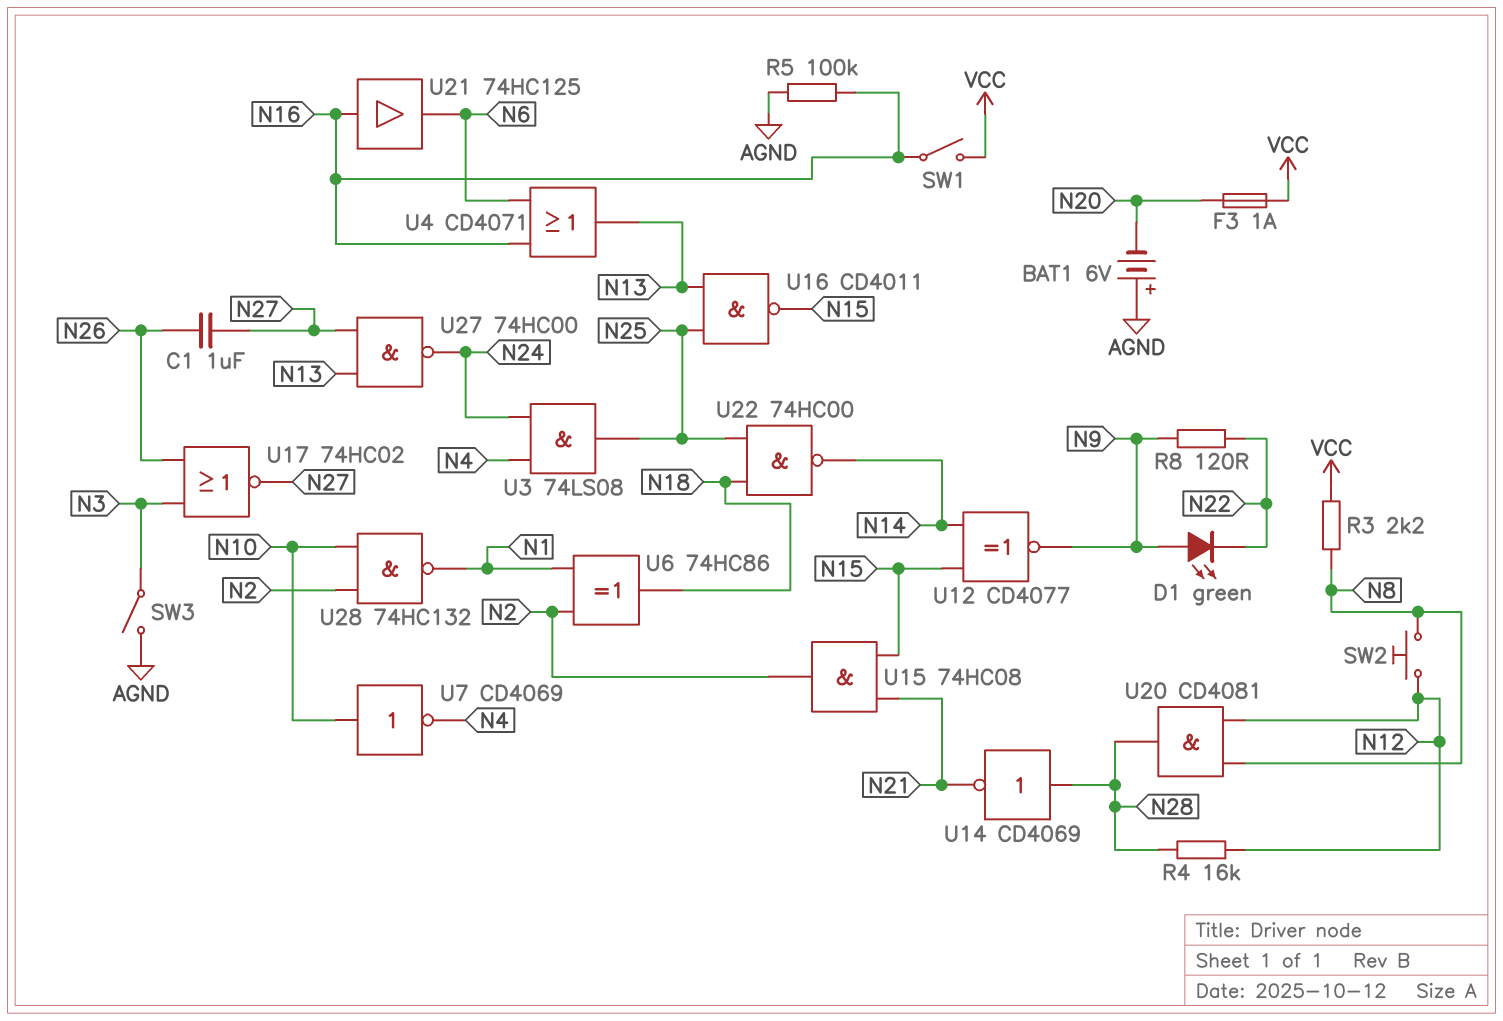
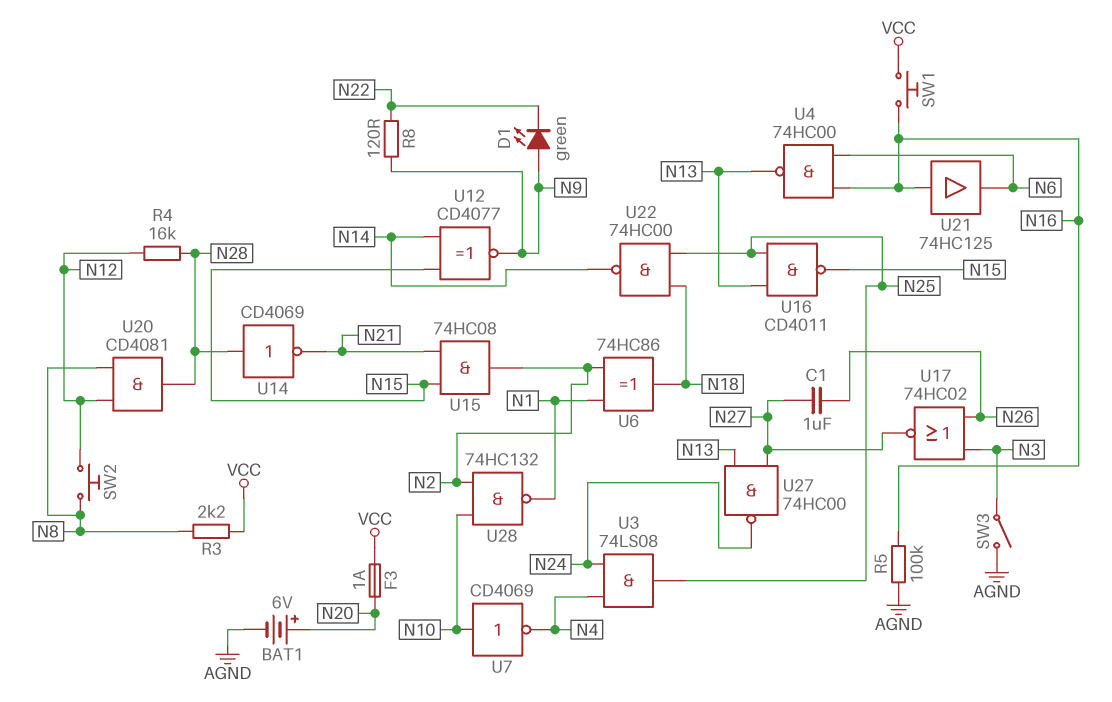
BAT1: 6V (plus AGND, minus N20) -> 6V (plus N20, minus AGND)
SW1: switch (N16, VCC) -> button (N16, VCC)
U4: OR CD4071 (in N6, in N16, out N13) -> NAND 74HC00 (in N6, in N16, out N13)

